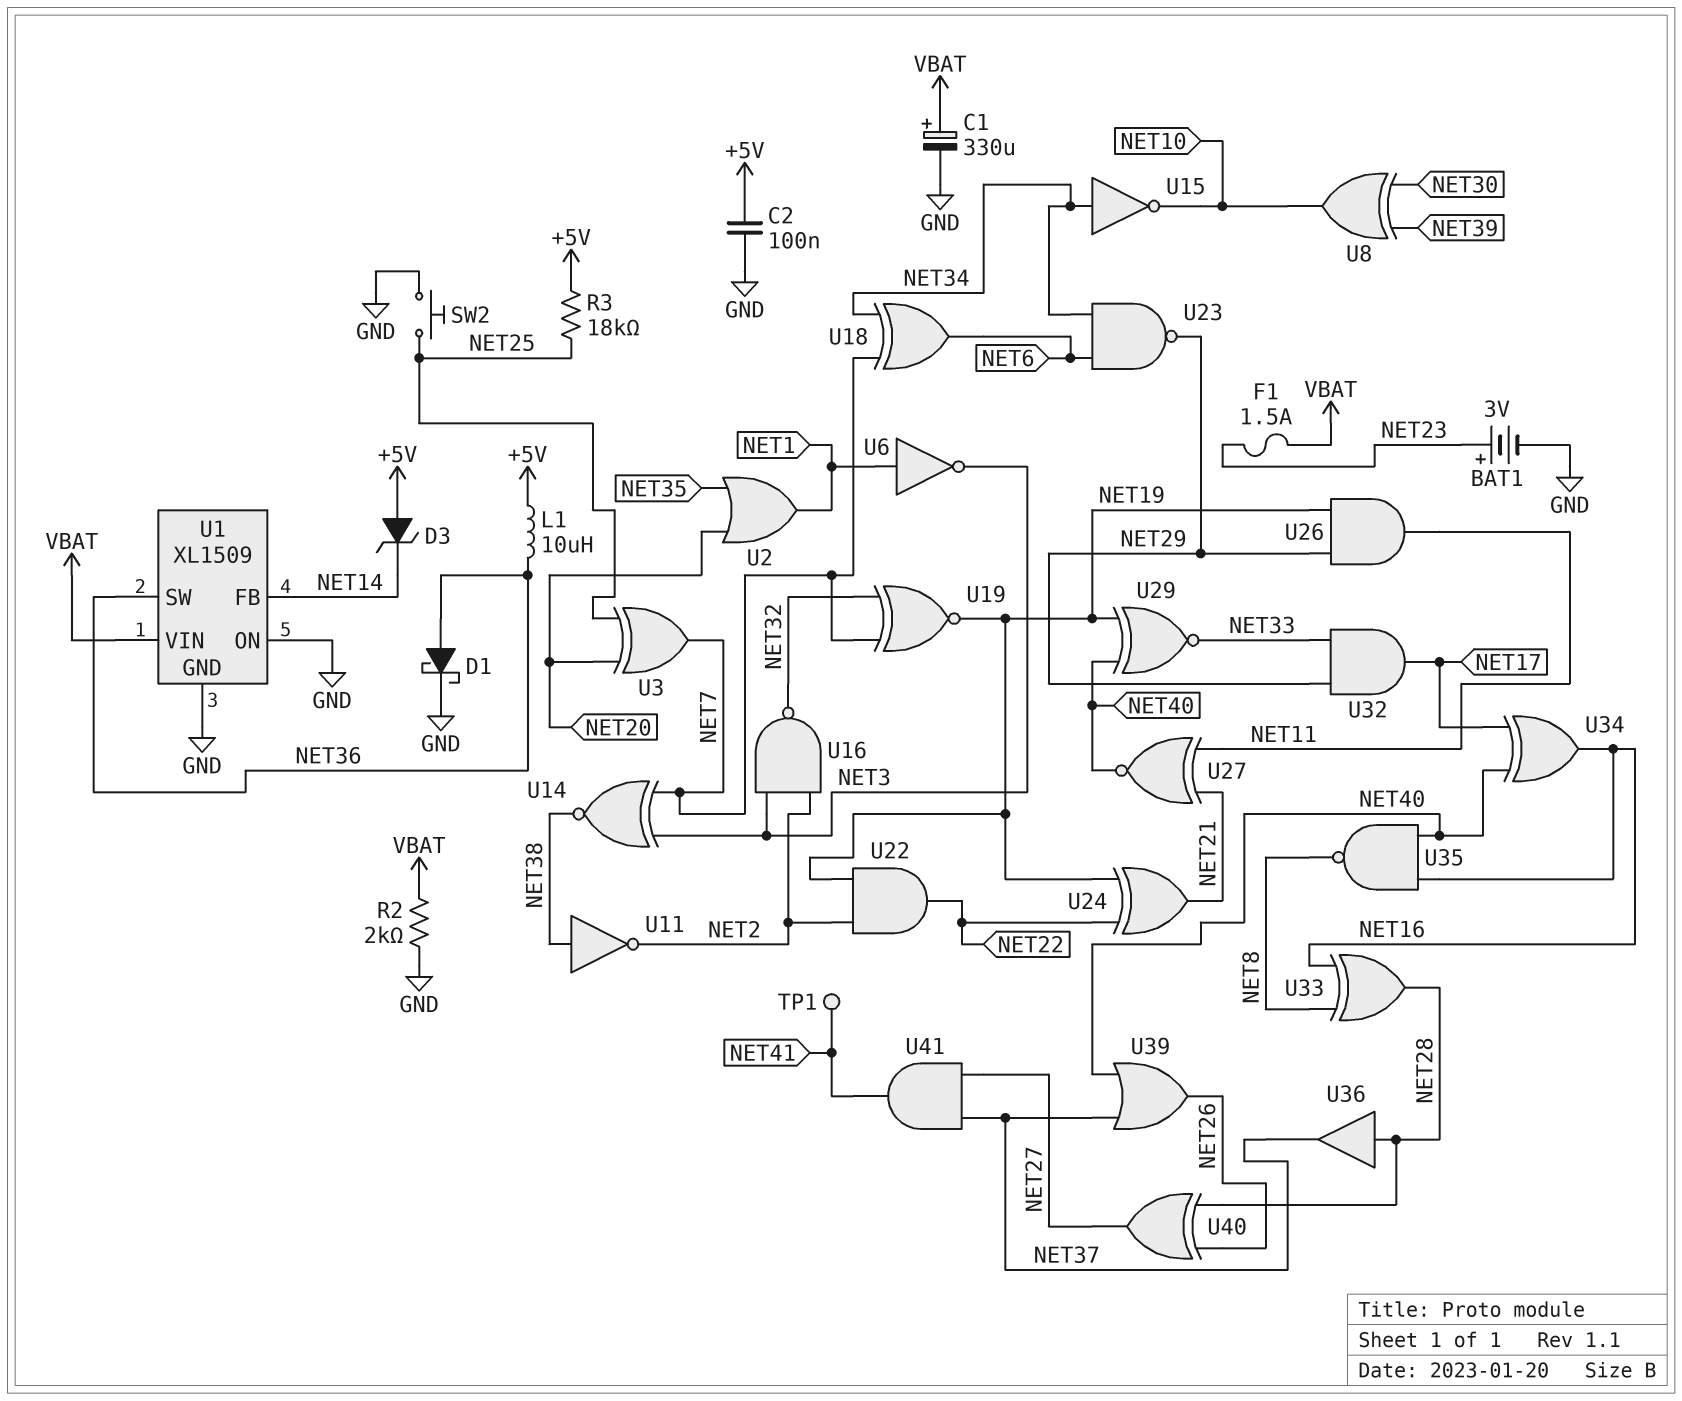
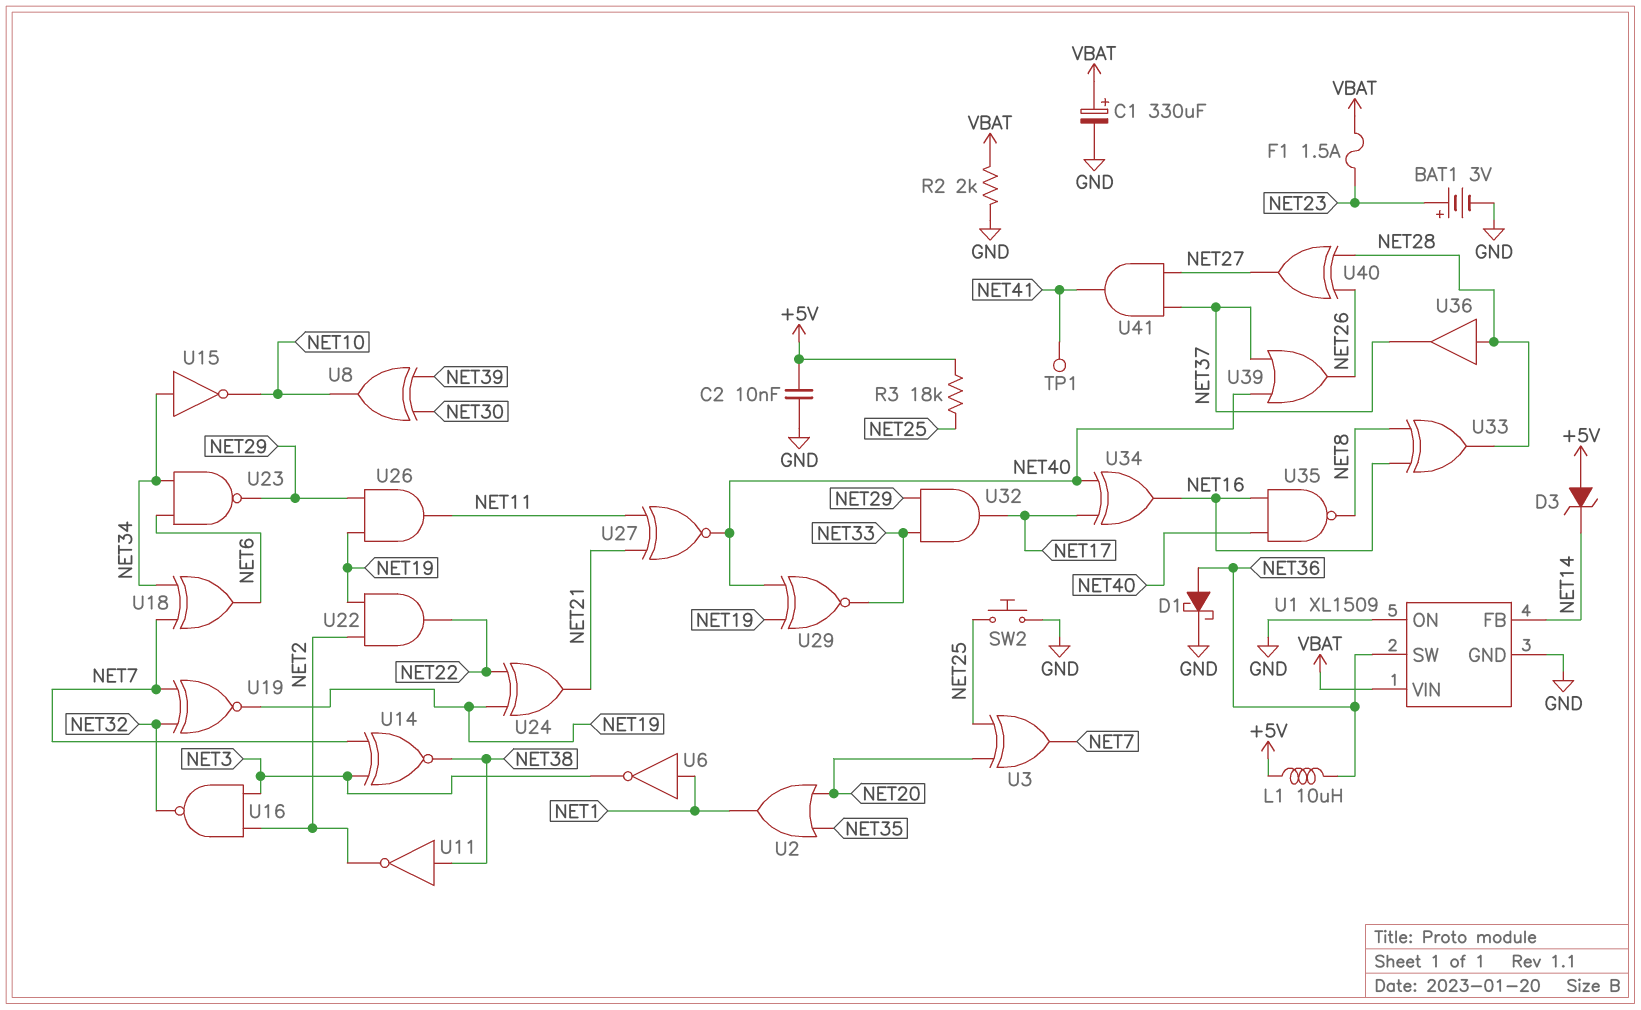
C2: 100nF (+5V, GND) -> 10nF (+5V, GND)

